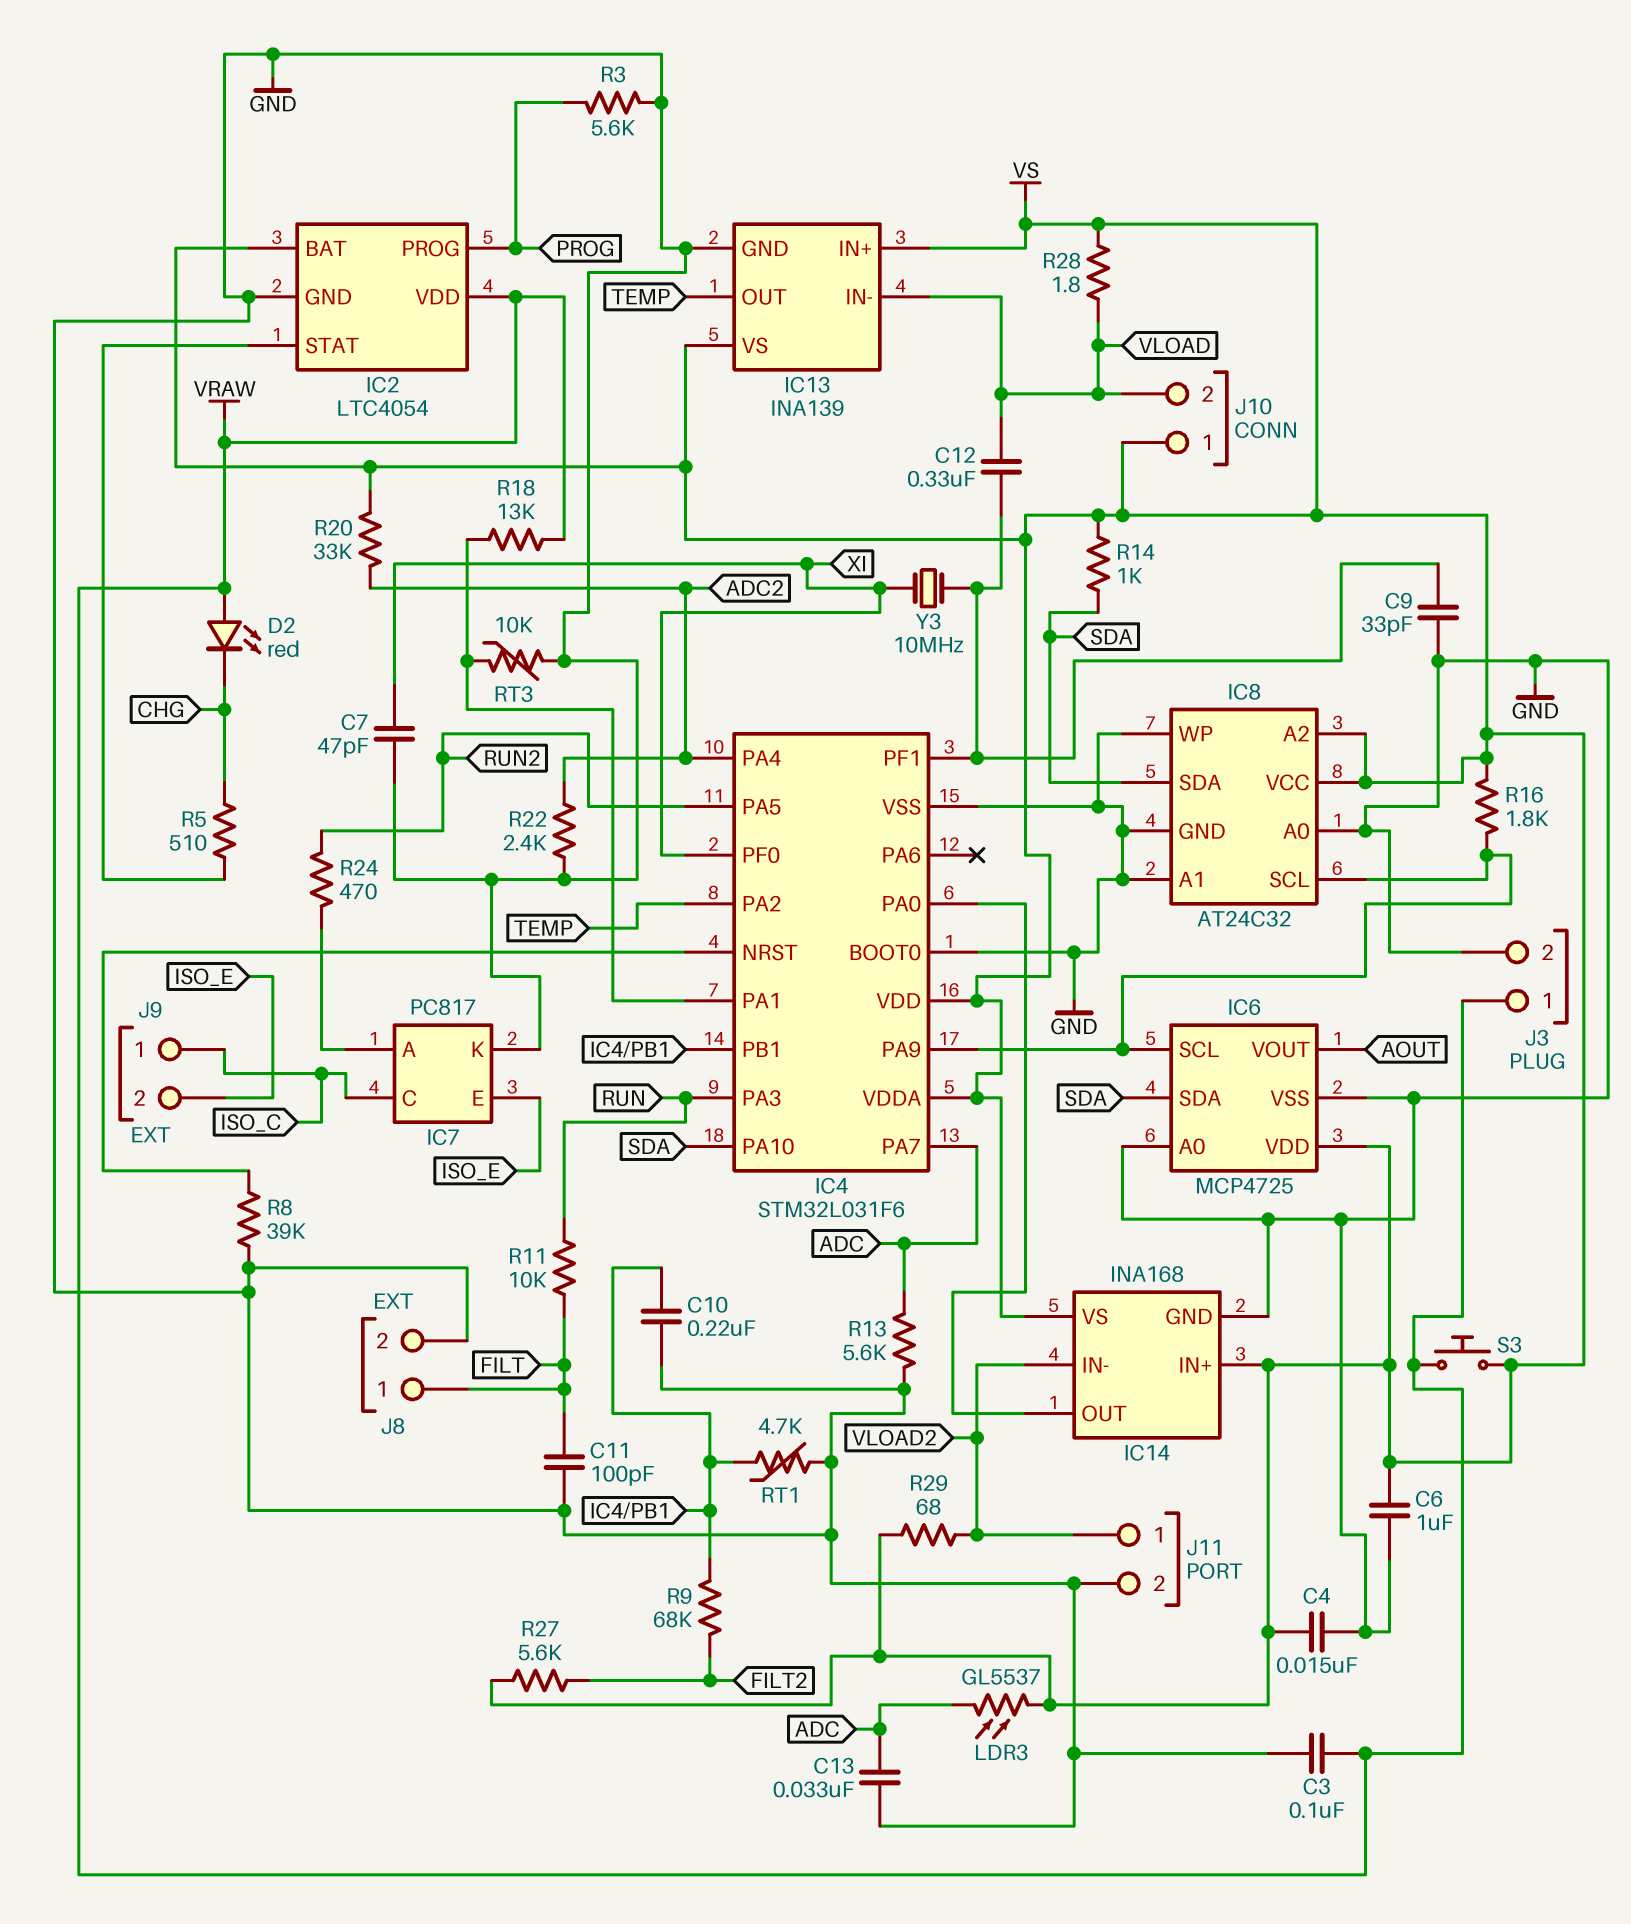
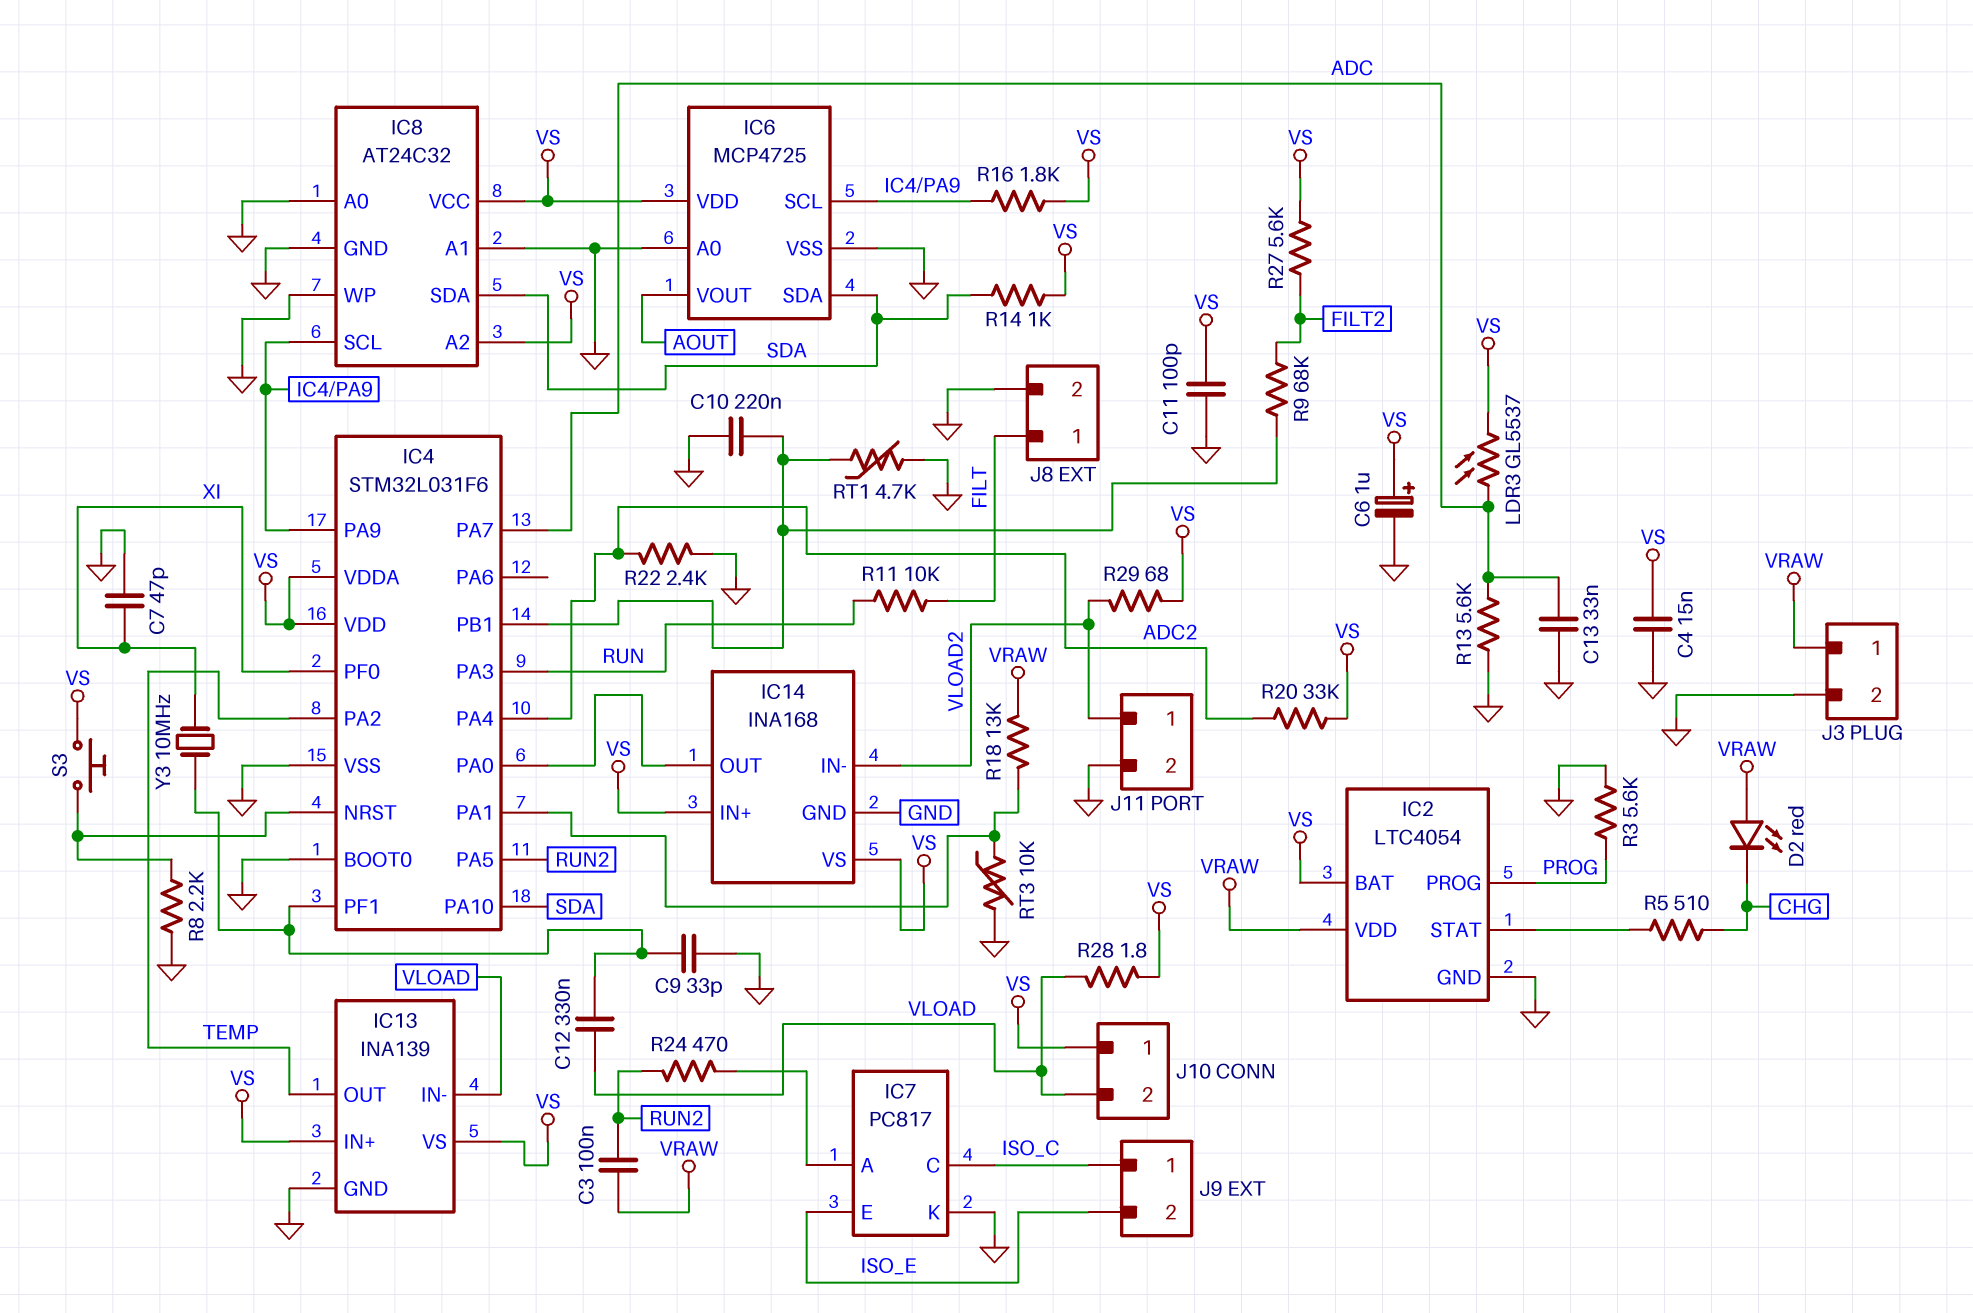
C3: 100nF (GND, VRAW) -> 100nF (RUN2, VRAW)
C6: 1uF (GND, VS) -> 1uF (plus VS, minus GND)
C11: 100pF (FILT, GND) -> 100pF (GND, VS)
R8: 39k (GND, IC4/NRST) -> 2.2k (GND, IC4/NRST)
S3: button (VRAW, VS) -> button (IC4/NRST, VS)

